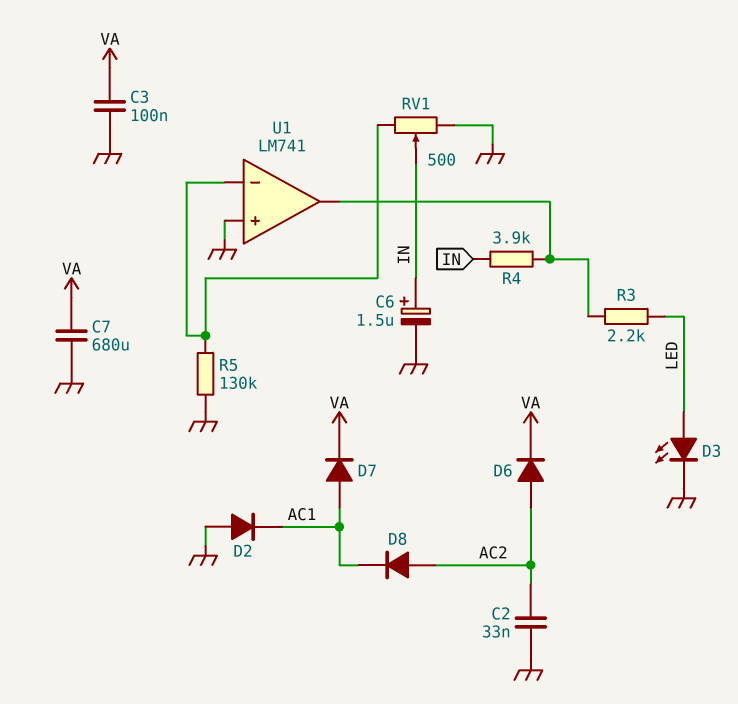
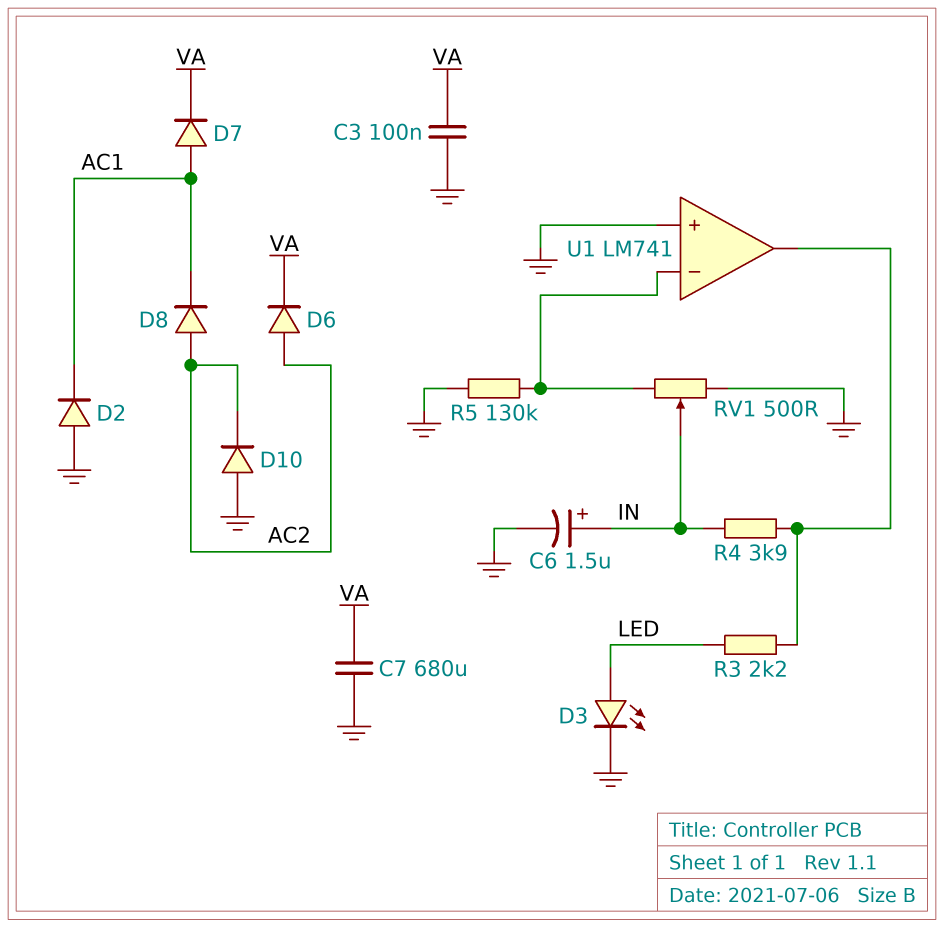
C2: 33nF (AC2, GND) -> none
D10: none -> diode (A GND, K AC2)

